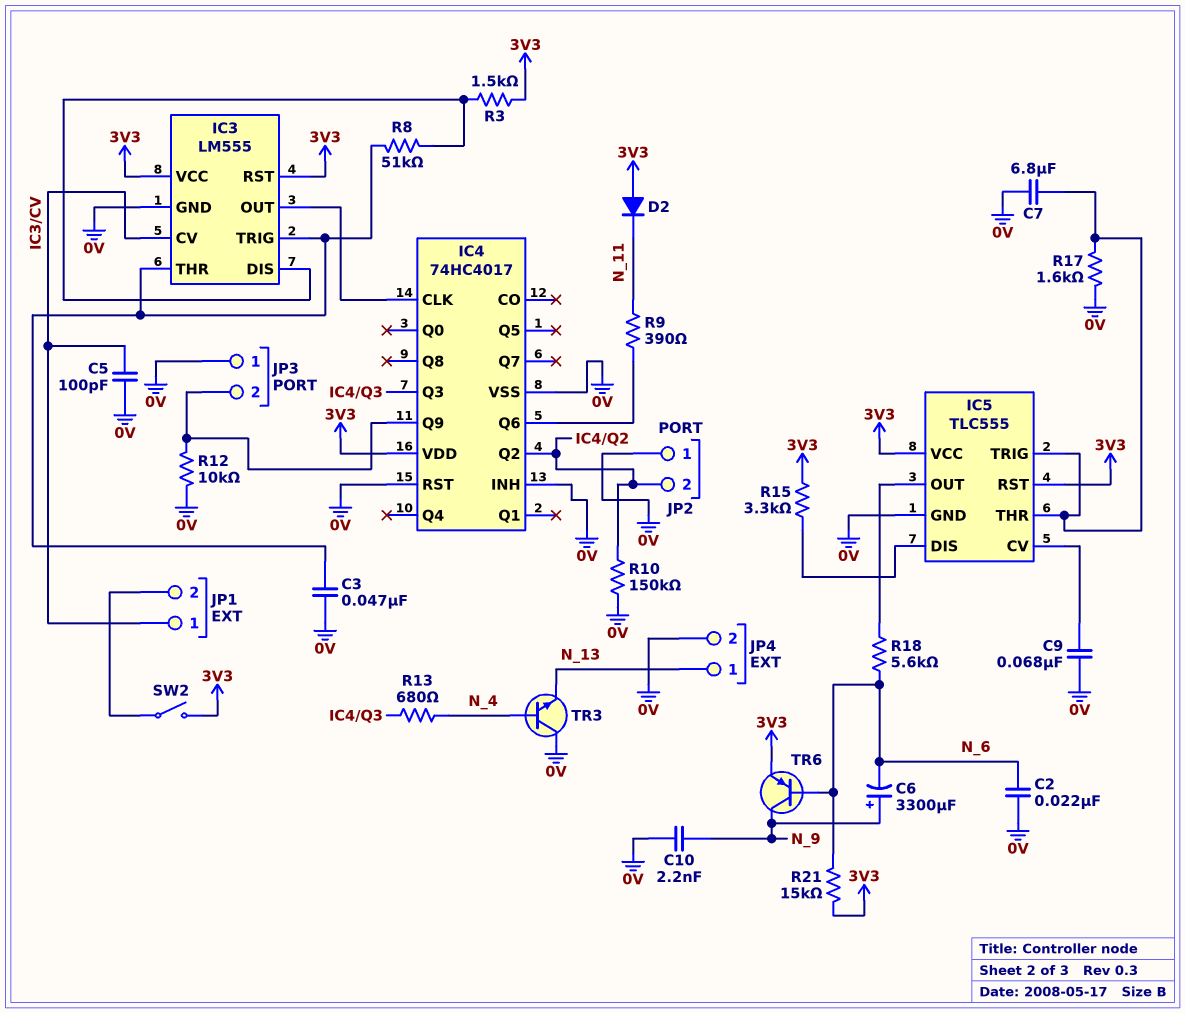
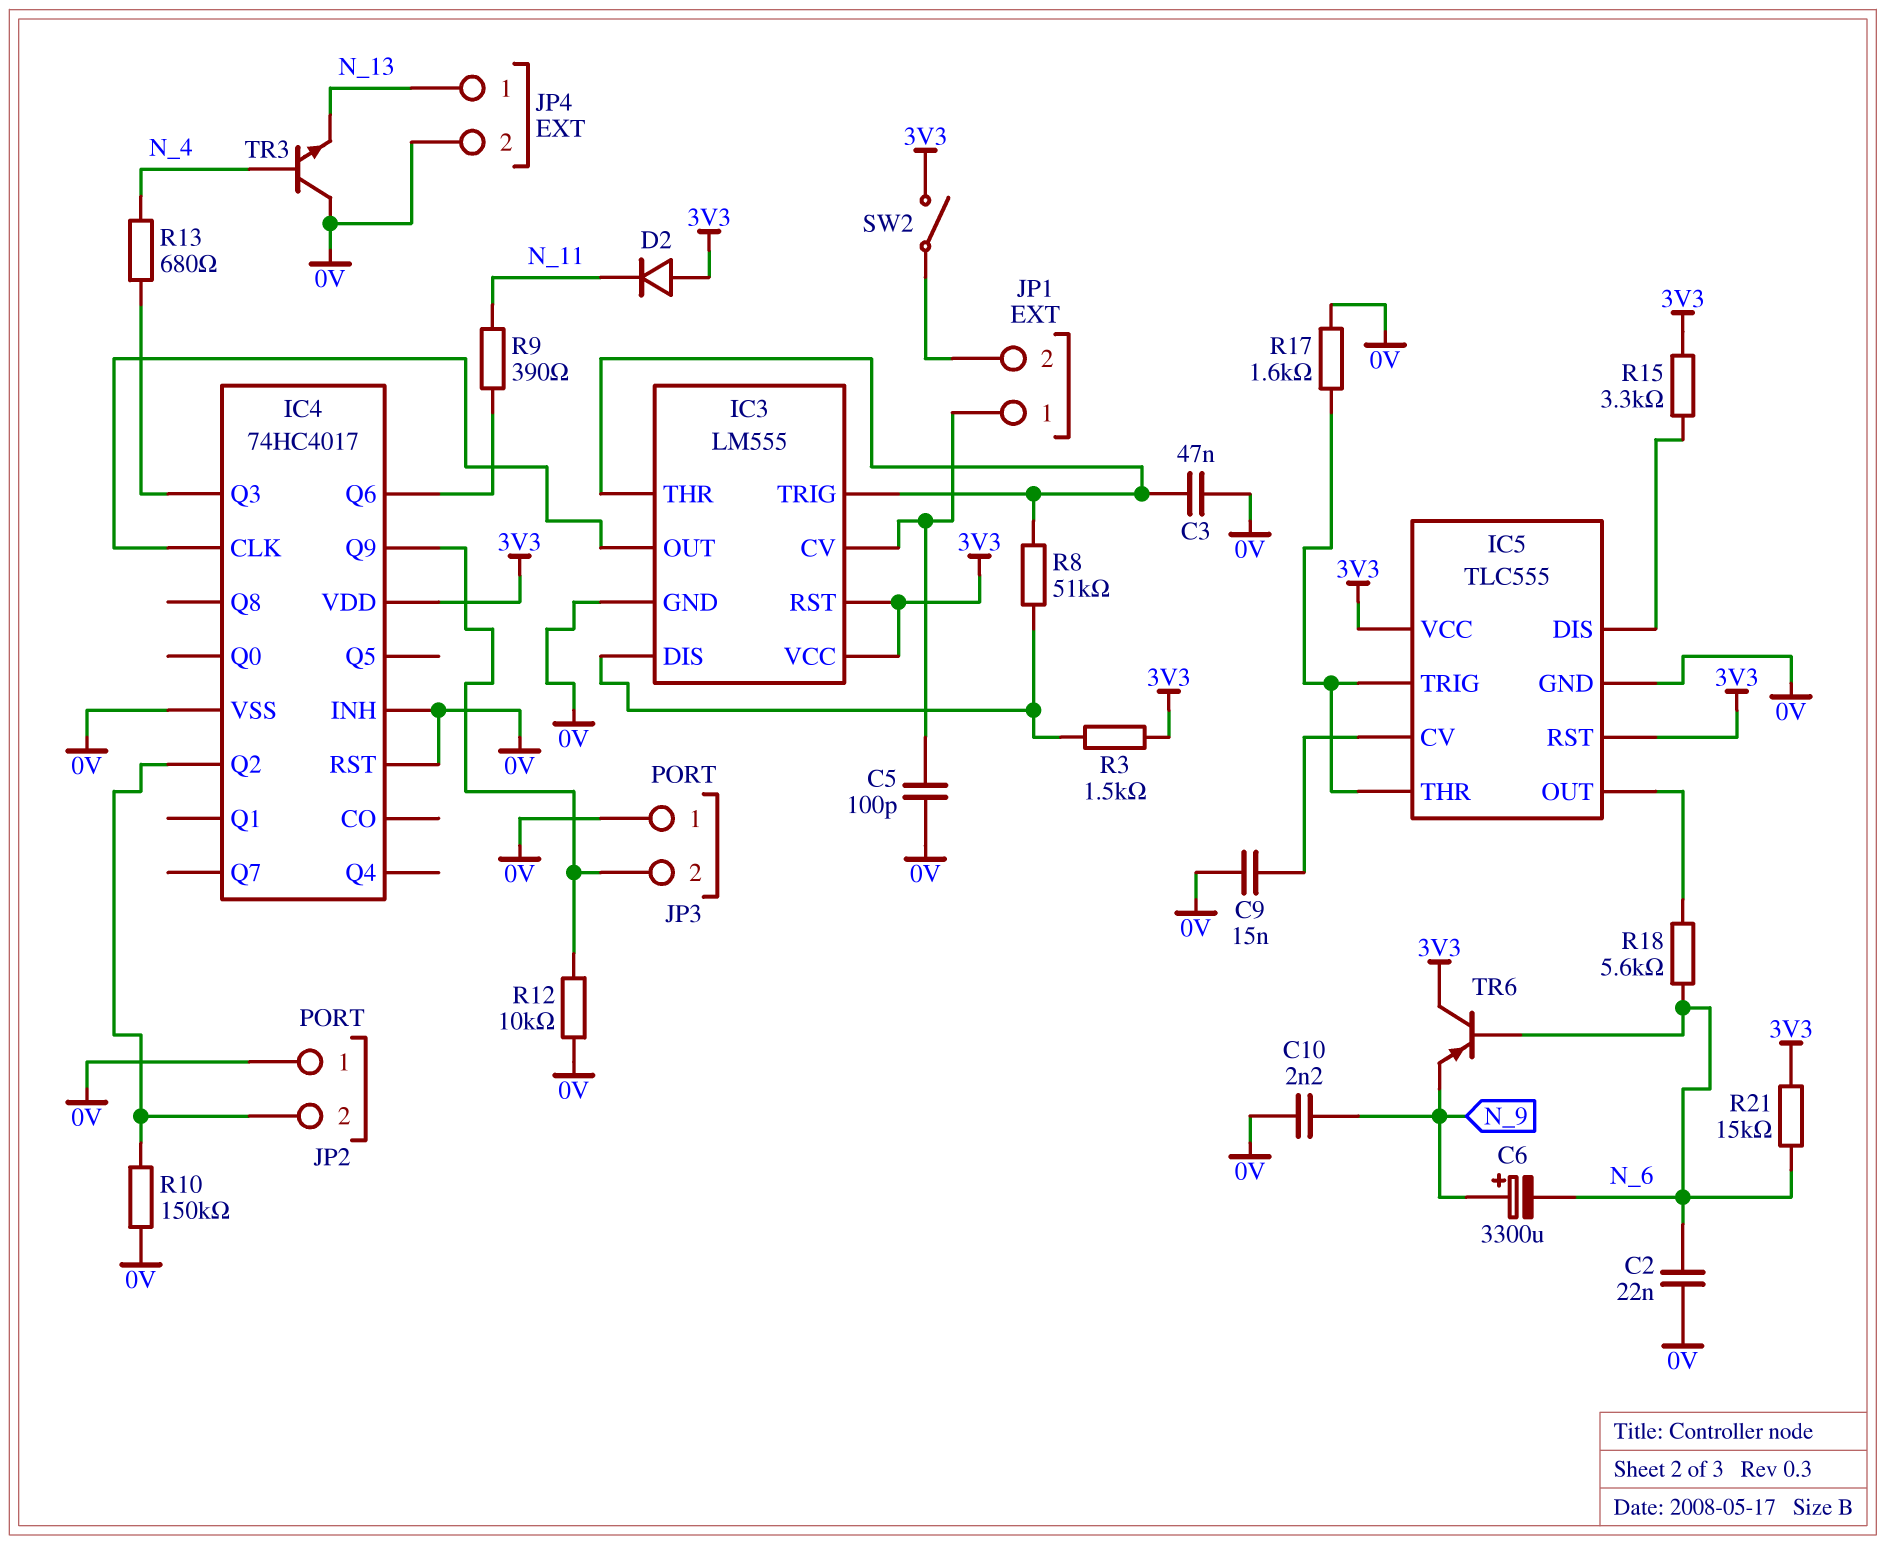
C7: 6.8uF (0V, IC5/THR) -> none
C9: 68nF (0V, IC5/CV) -> 15nF (0V, IC5/CV)
TR6: PNP (B N_6, C N_9, E 3V3) -> PNP (B N_6, C 3V3, E N_9)

